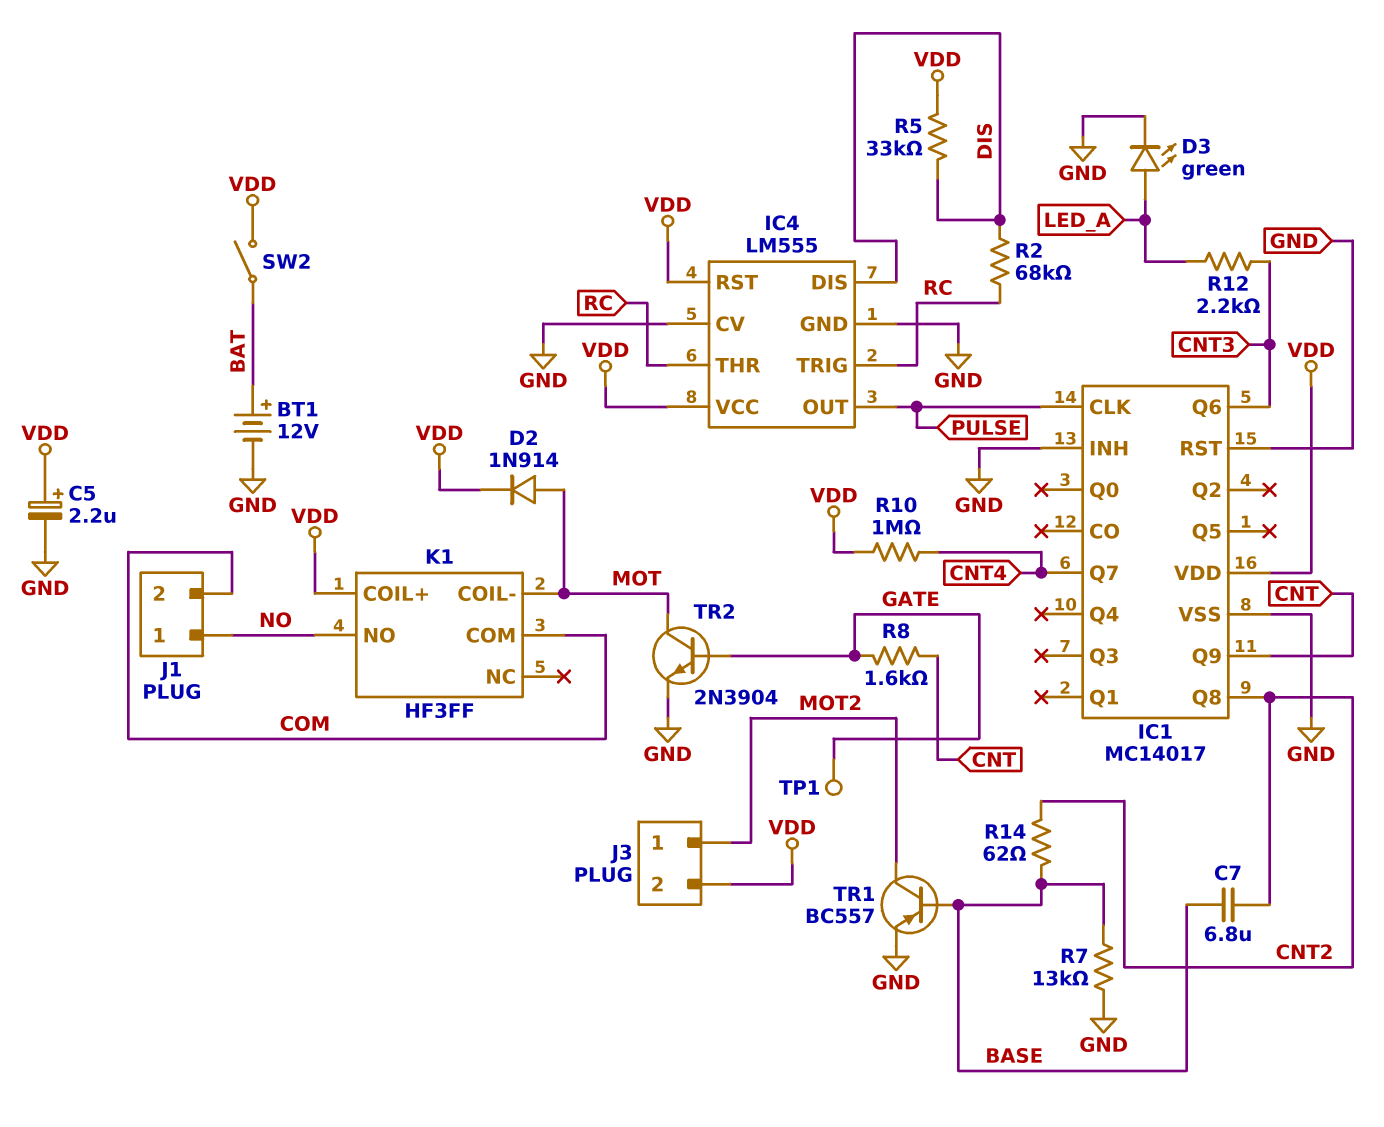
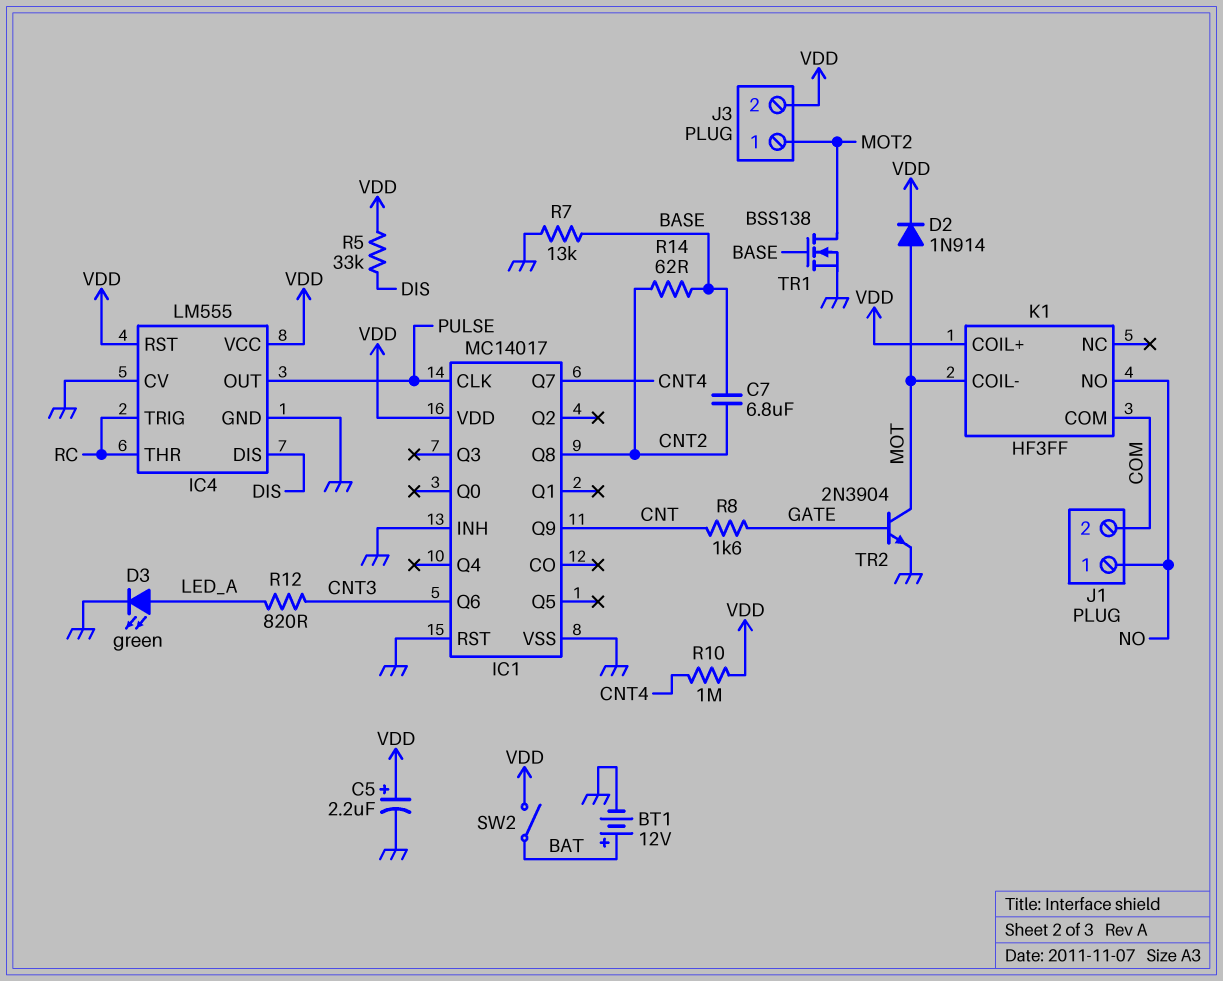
R2: 68k (DIS, RC) -> none
R12: 2.2k (CNT3, LED_A) -> 820 (CNT3, LED_A)
TP1: test point (GATE) -> none
TR1: PNP BC557 (B BASE, C MOT2, E GND) -> NMOS BSS138 (G BASE, D MOT2, S GND)

